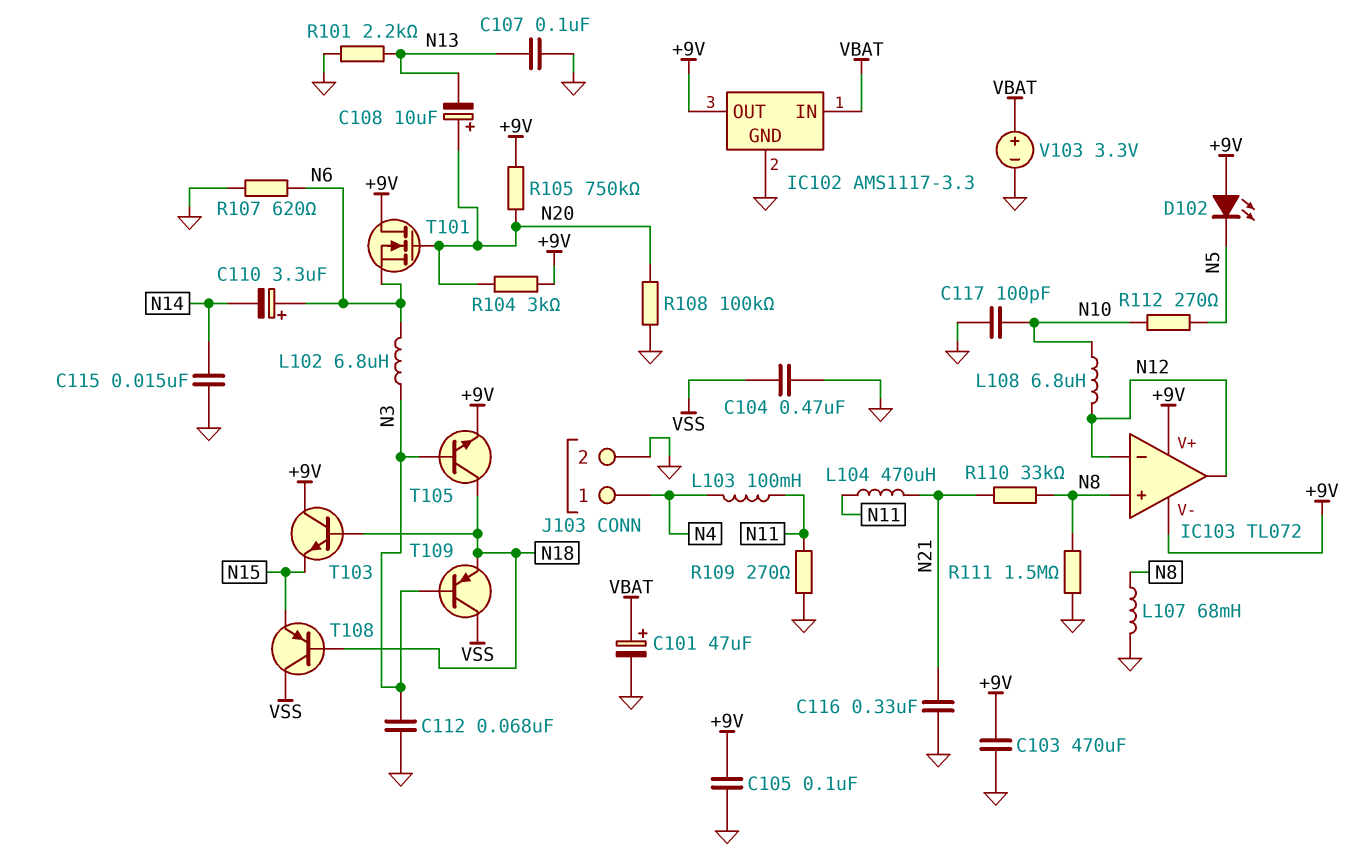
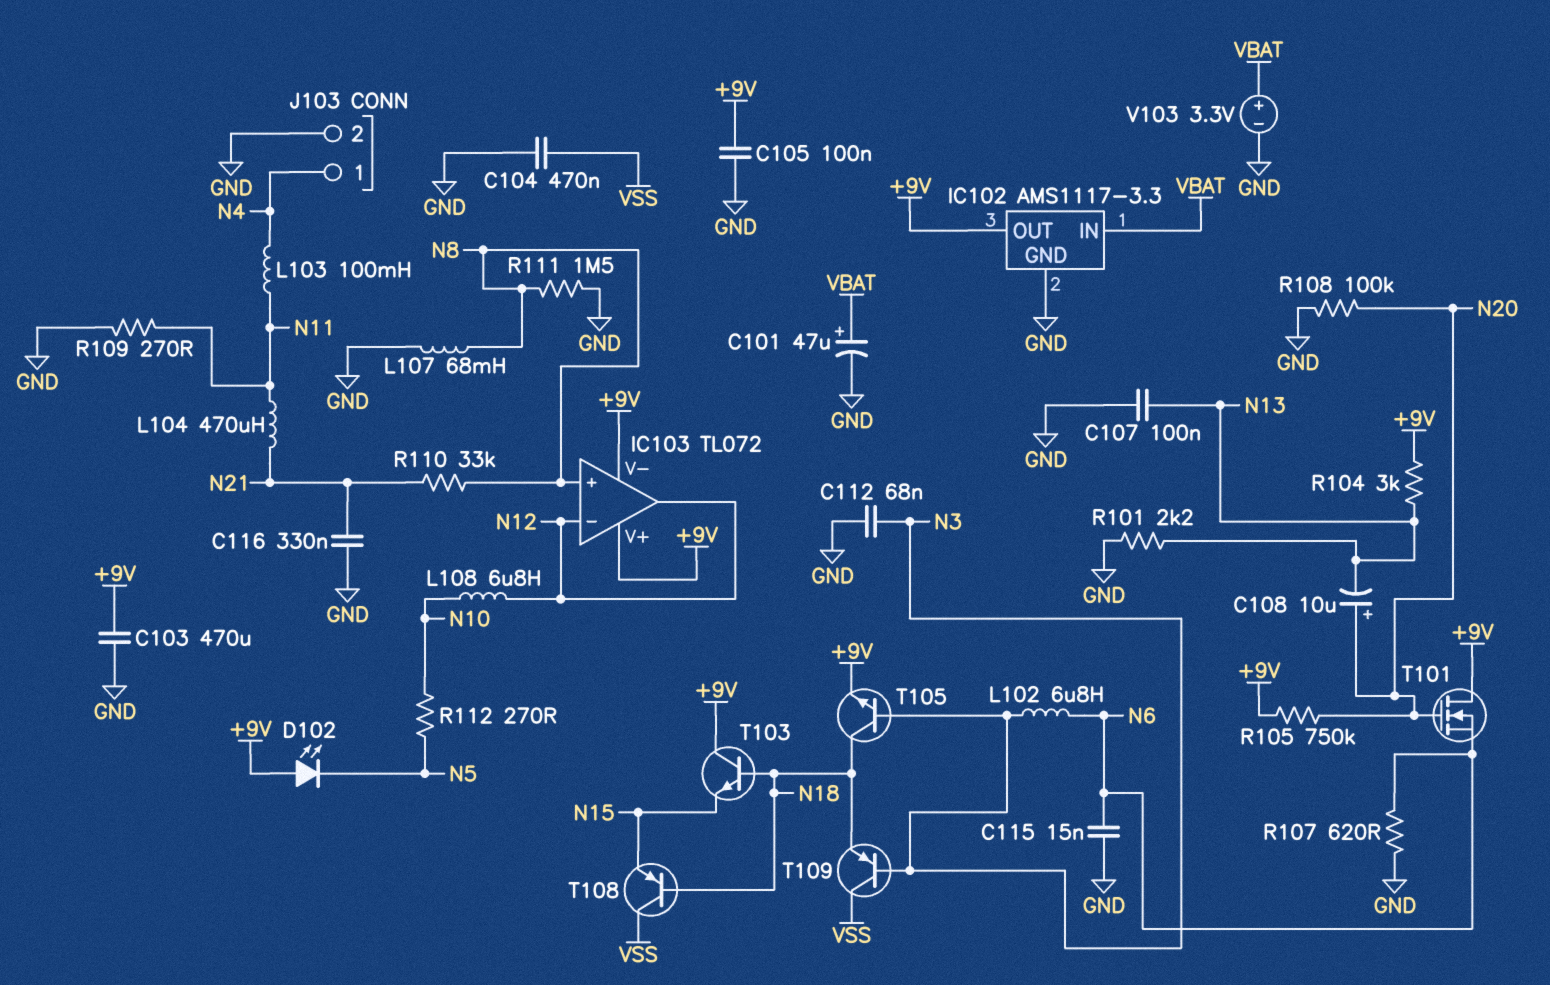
C110: 3.3uF (plus N6, minus N14) -> none
C115: 15nF (GND, N14) -> 15nF (GND, N6)
C117: 100pF (GND, N10) -> none
R104: 3k (+9V, N20) -> 3k (+9V, N13)

